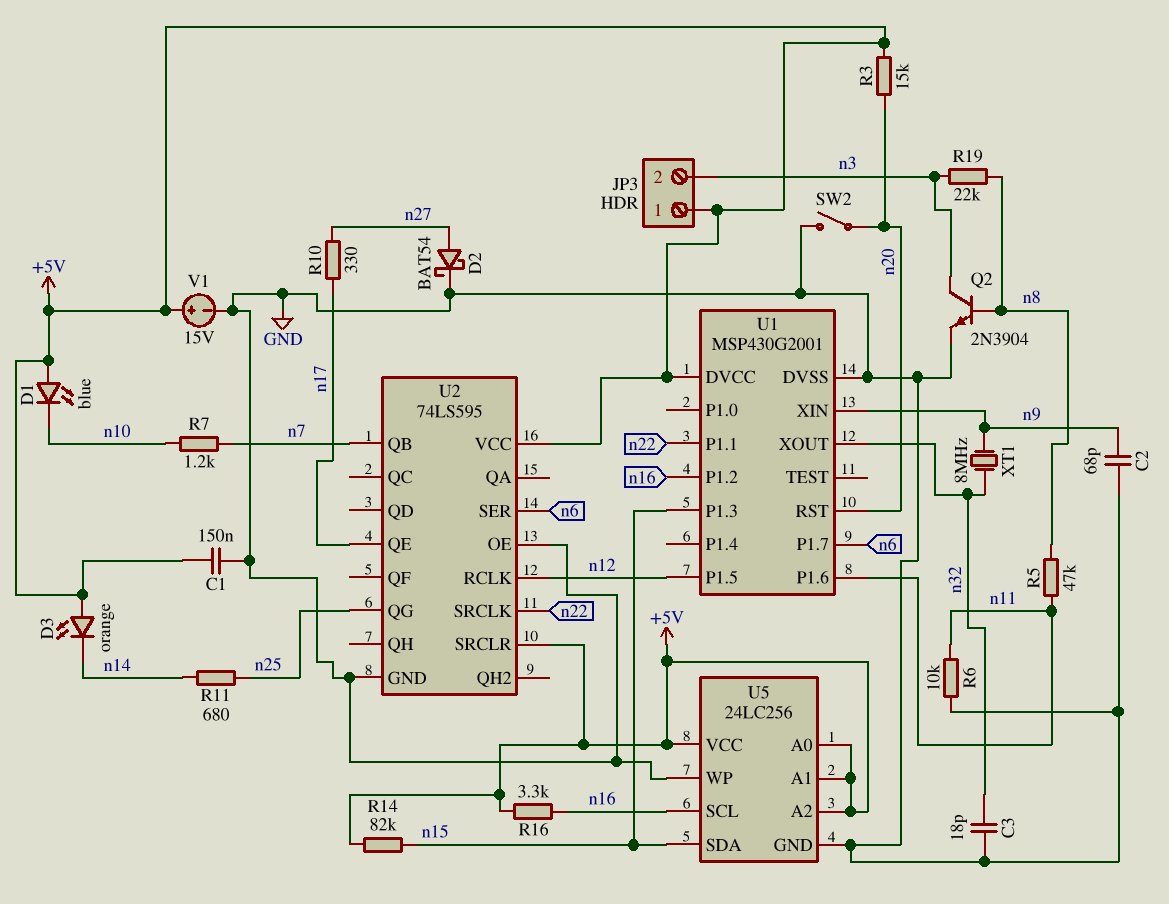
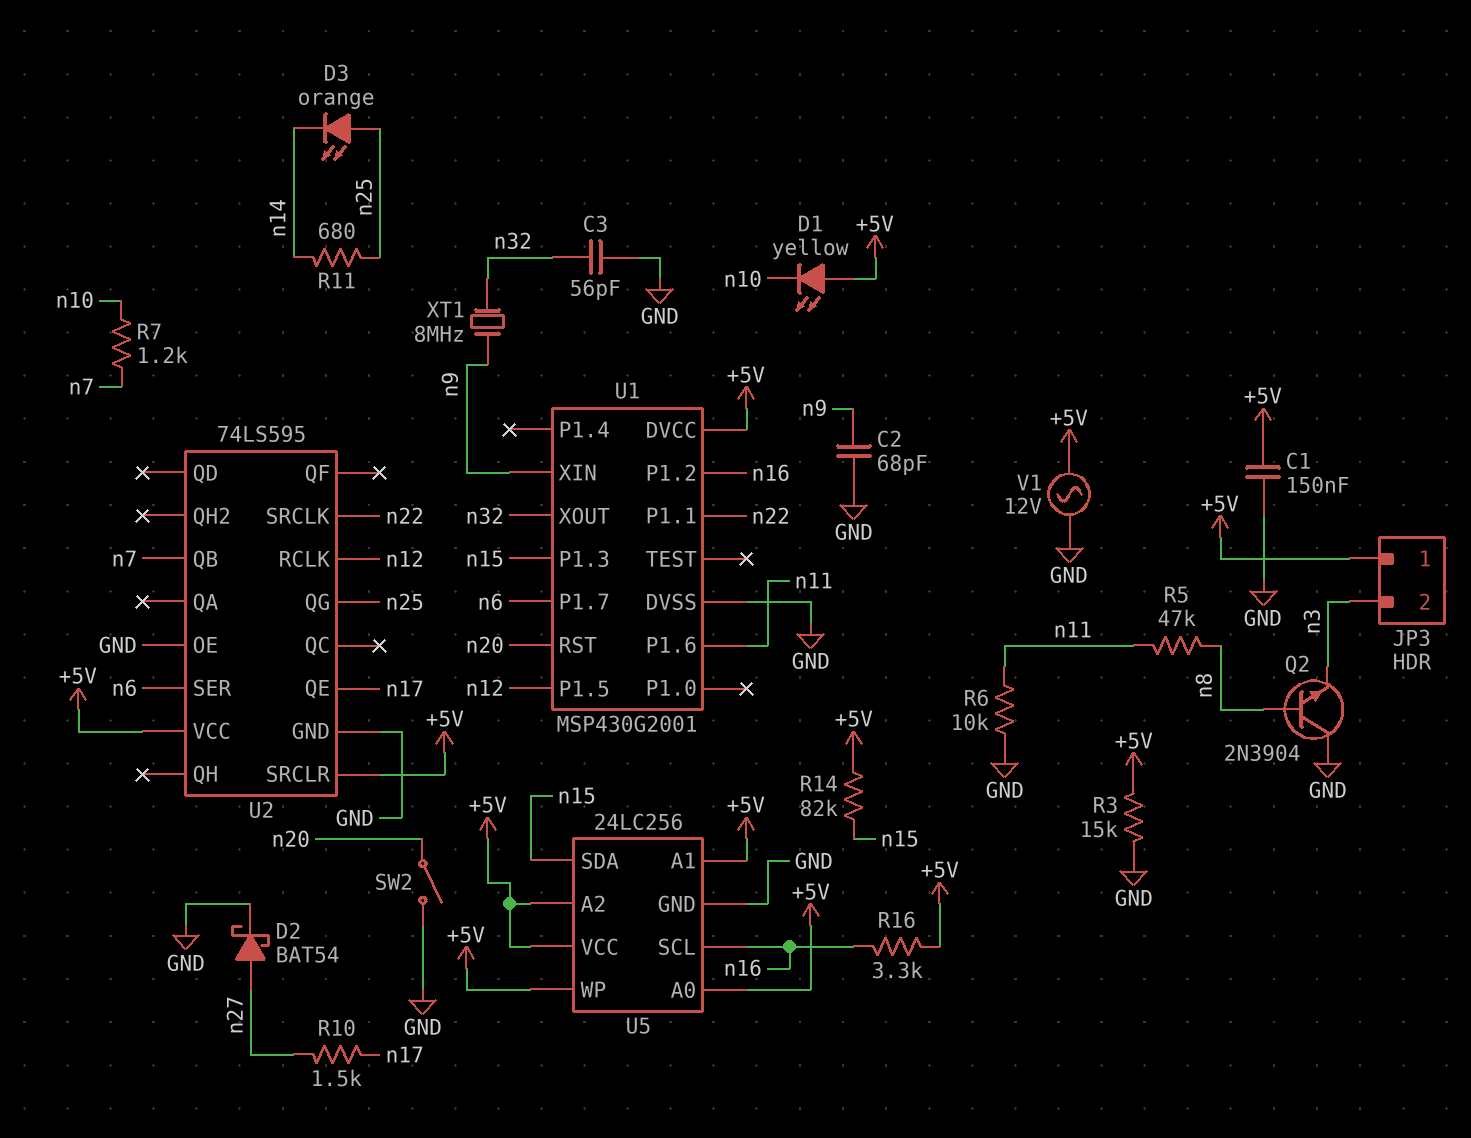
C3: 18pF (GND, n32) -> 56pF (GND, n32)
D1: LED blue (A +5V, K n10) -> LED yellow (A +5V, K n10)
D3: LED orange (A +5V, K n14) -> LED orange (A n25, K n14)
Q2: NPN 2N3904 (B n8, C n3, E GND) -> NPN 2N3904 (B n8, C GND, E n3)
R3: 15k (+5V, n20) -> 15k (+5V, GND)
R10: 330 (n17, n27) -> 1.5k (n17, n27)
R19: 22k (n3, n8) -> none
U5 pin WP: GND -> +5V
V1: 15V (plus +5V, minus GND) -> AC 12V (+5V, GND)

